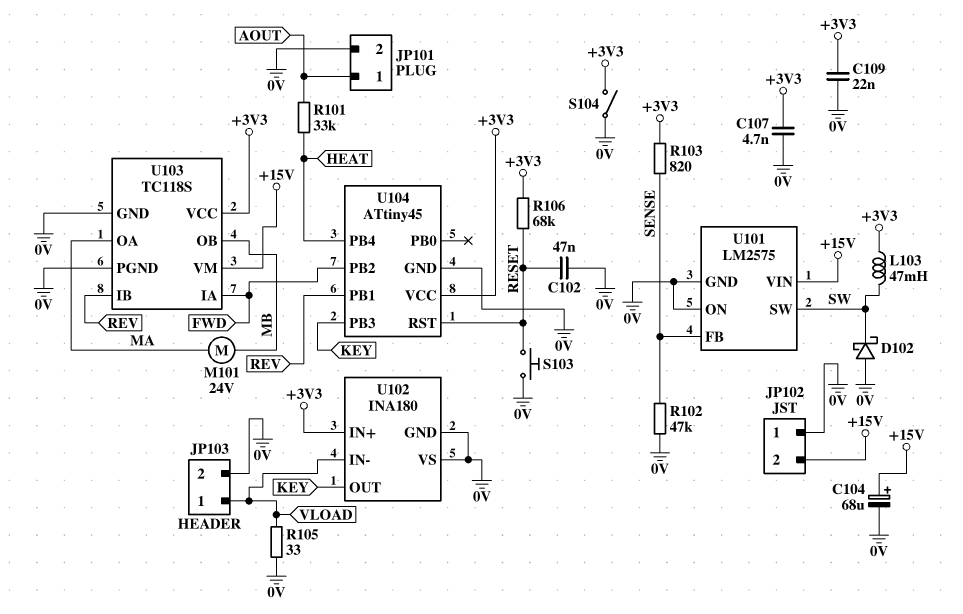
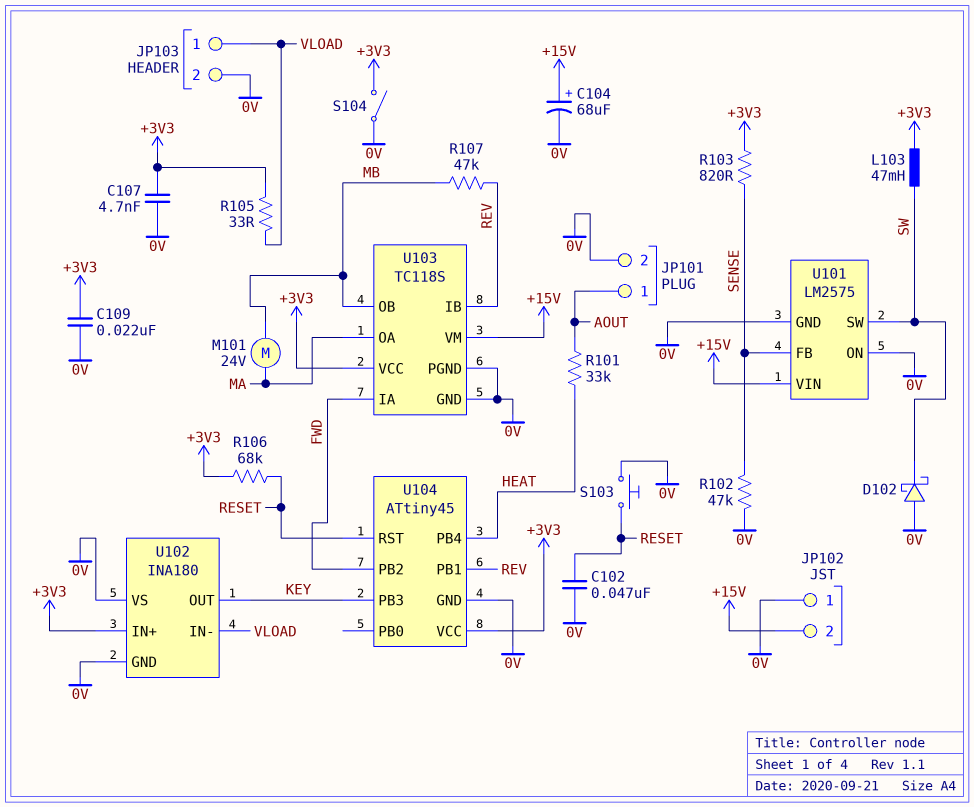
R105: 33 (0V, VLOAD) -> 33 (+3V3, VLOAD)
R107: none -> 47k (MB, REV)

